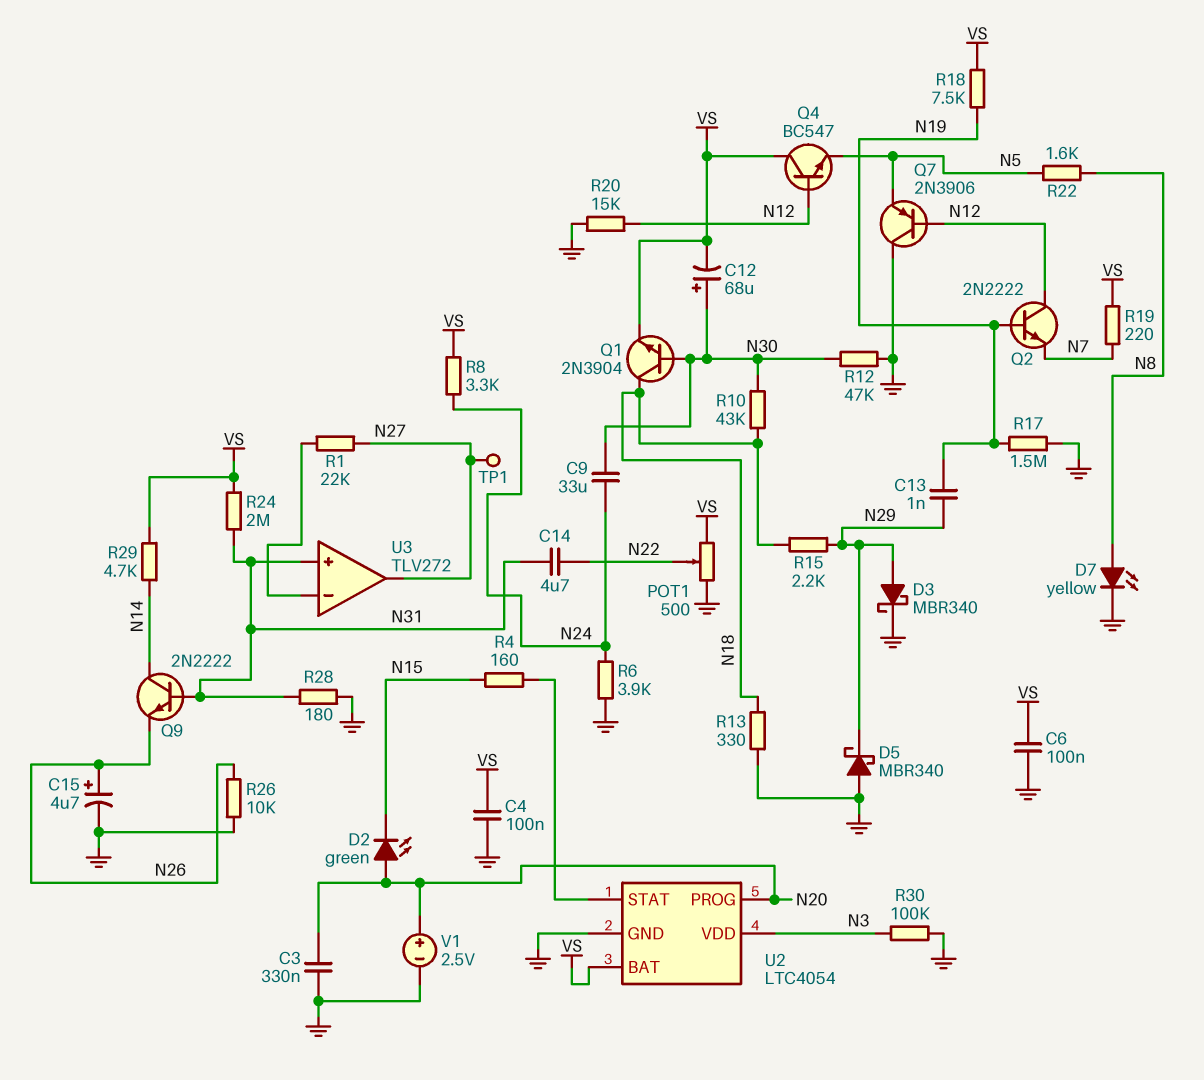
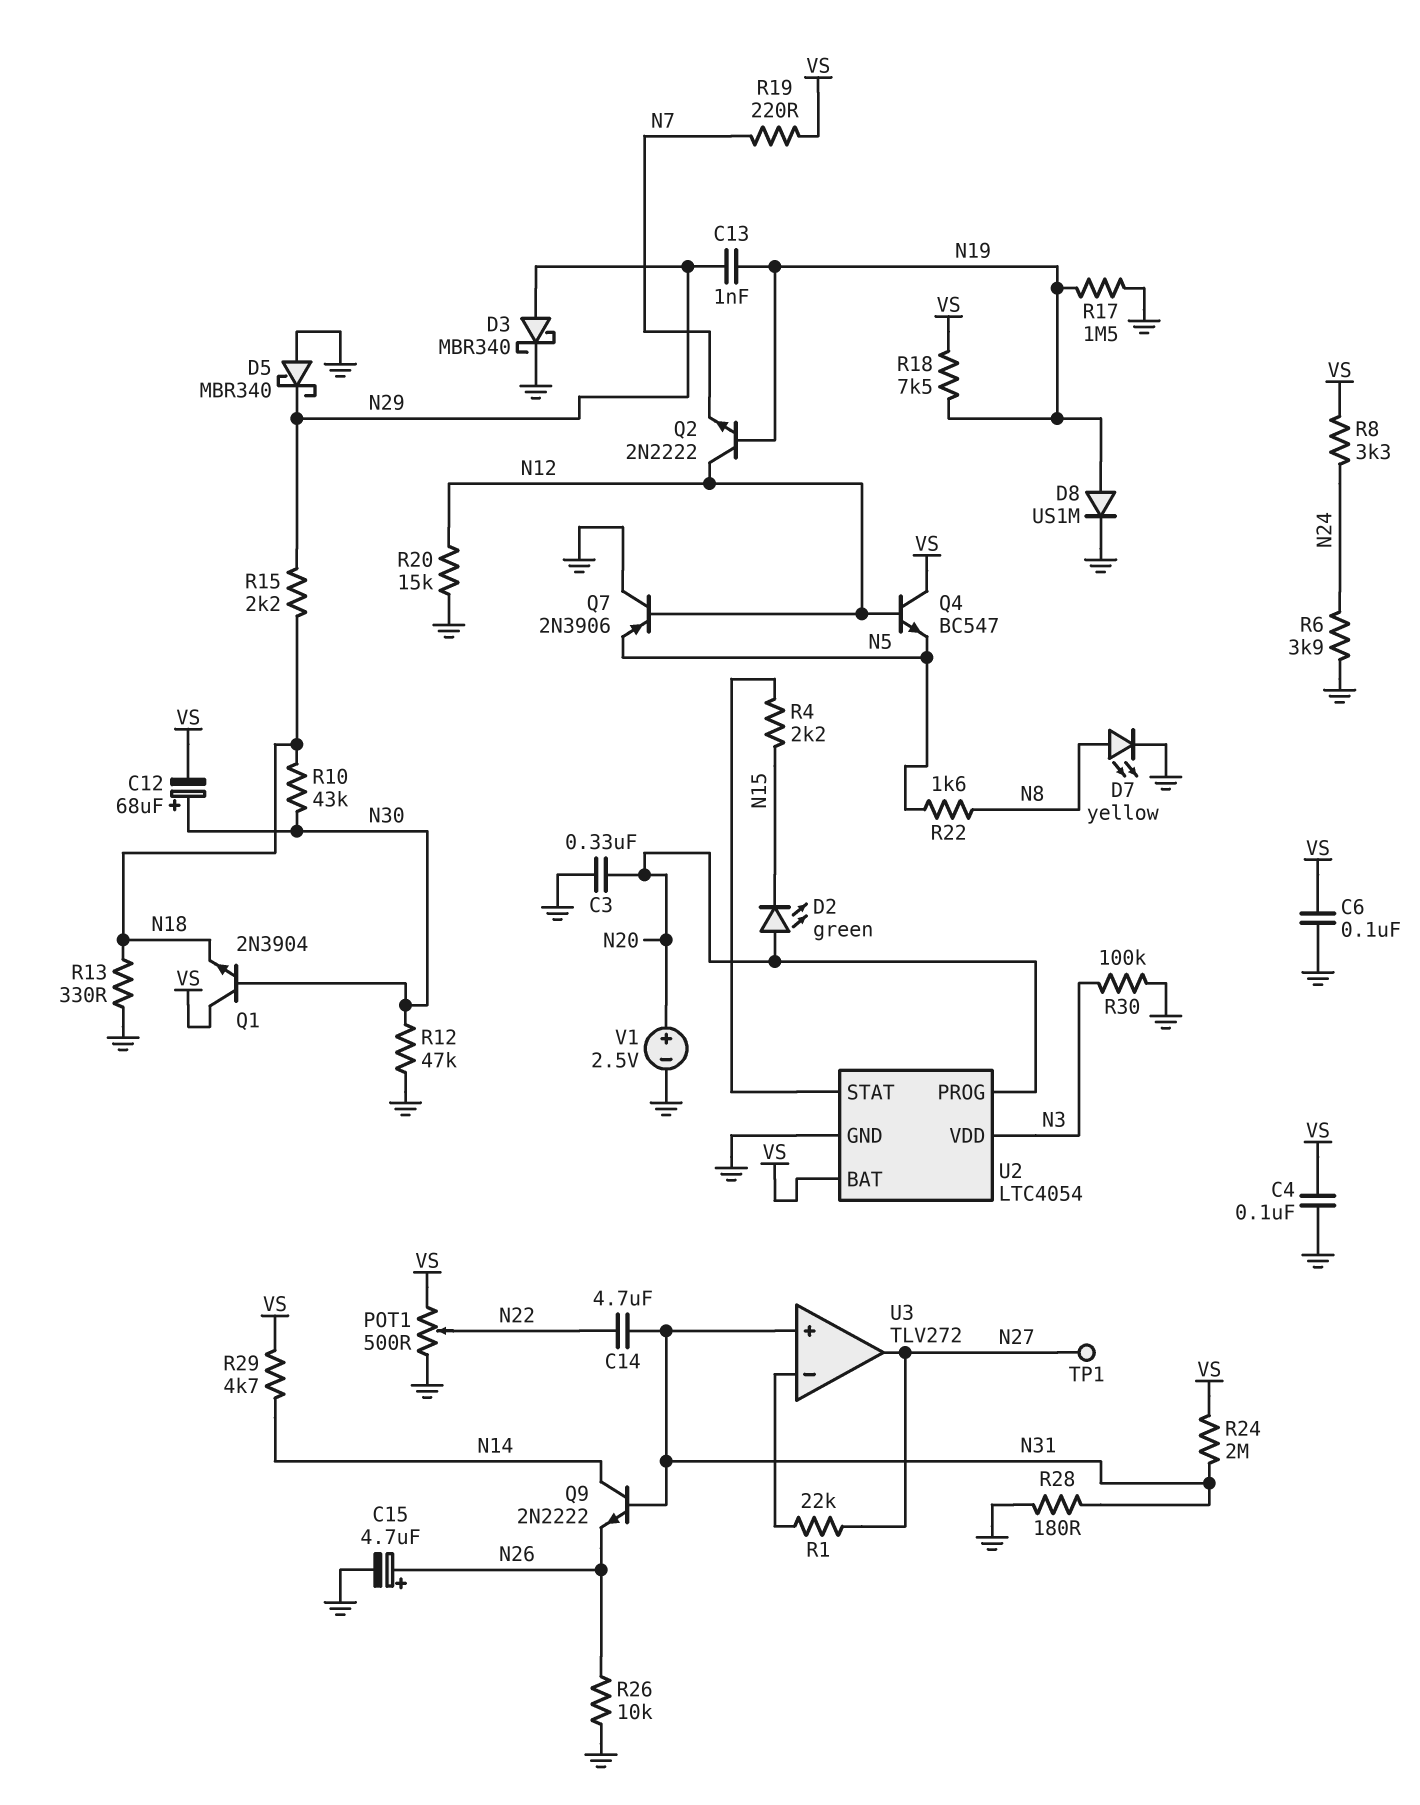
C9: 33uF (N24, N30) -> none
D8: none -> diode US1M (A N19, K GND)
Q1: NPN 2N3904 (B N30, C N18, E VS) -> NPN 2N3904 (B N30, C VS, E N18)
R4: 160 (N15, U2/STAT) -> 2.2k (N15, U2/STAT)

